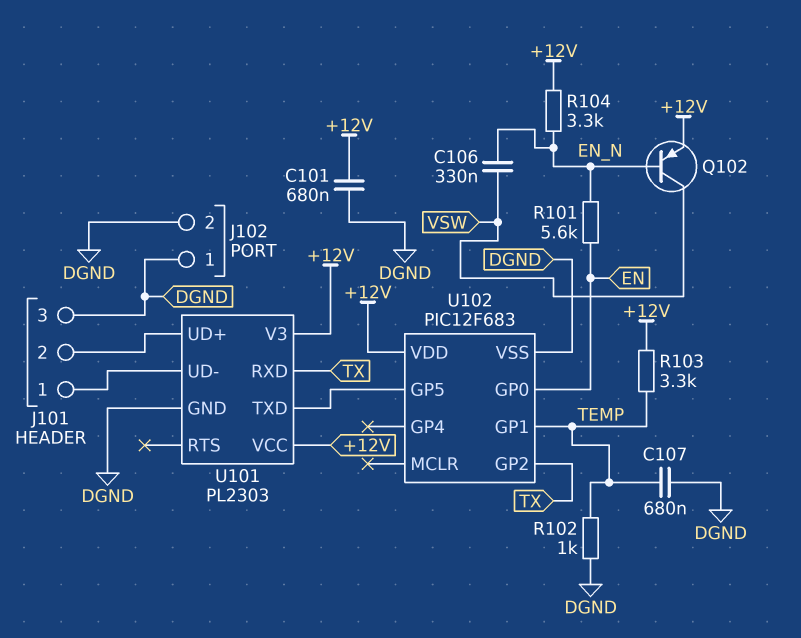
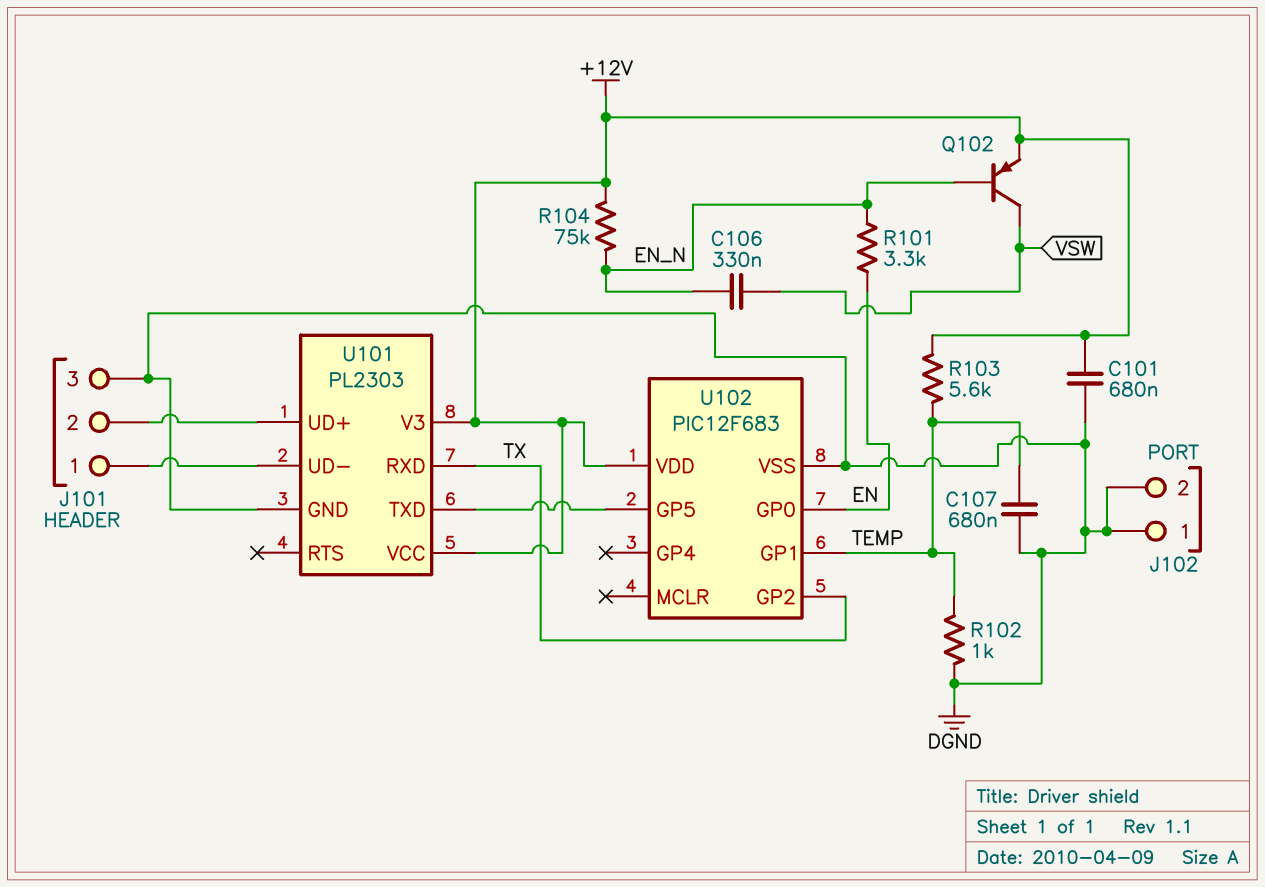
R101: 5.6k (EN, EN_N) -> 3.3k (EN, EN_N)
R103: 3.3k (+12V, TEMP) -> 5.6k (+12V, TEMP)
R104: 3.3k (+12V, EN_N) -> 75k (+12V, EN_N)

